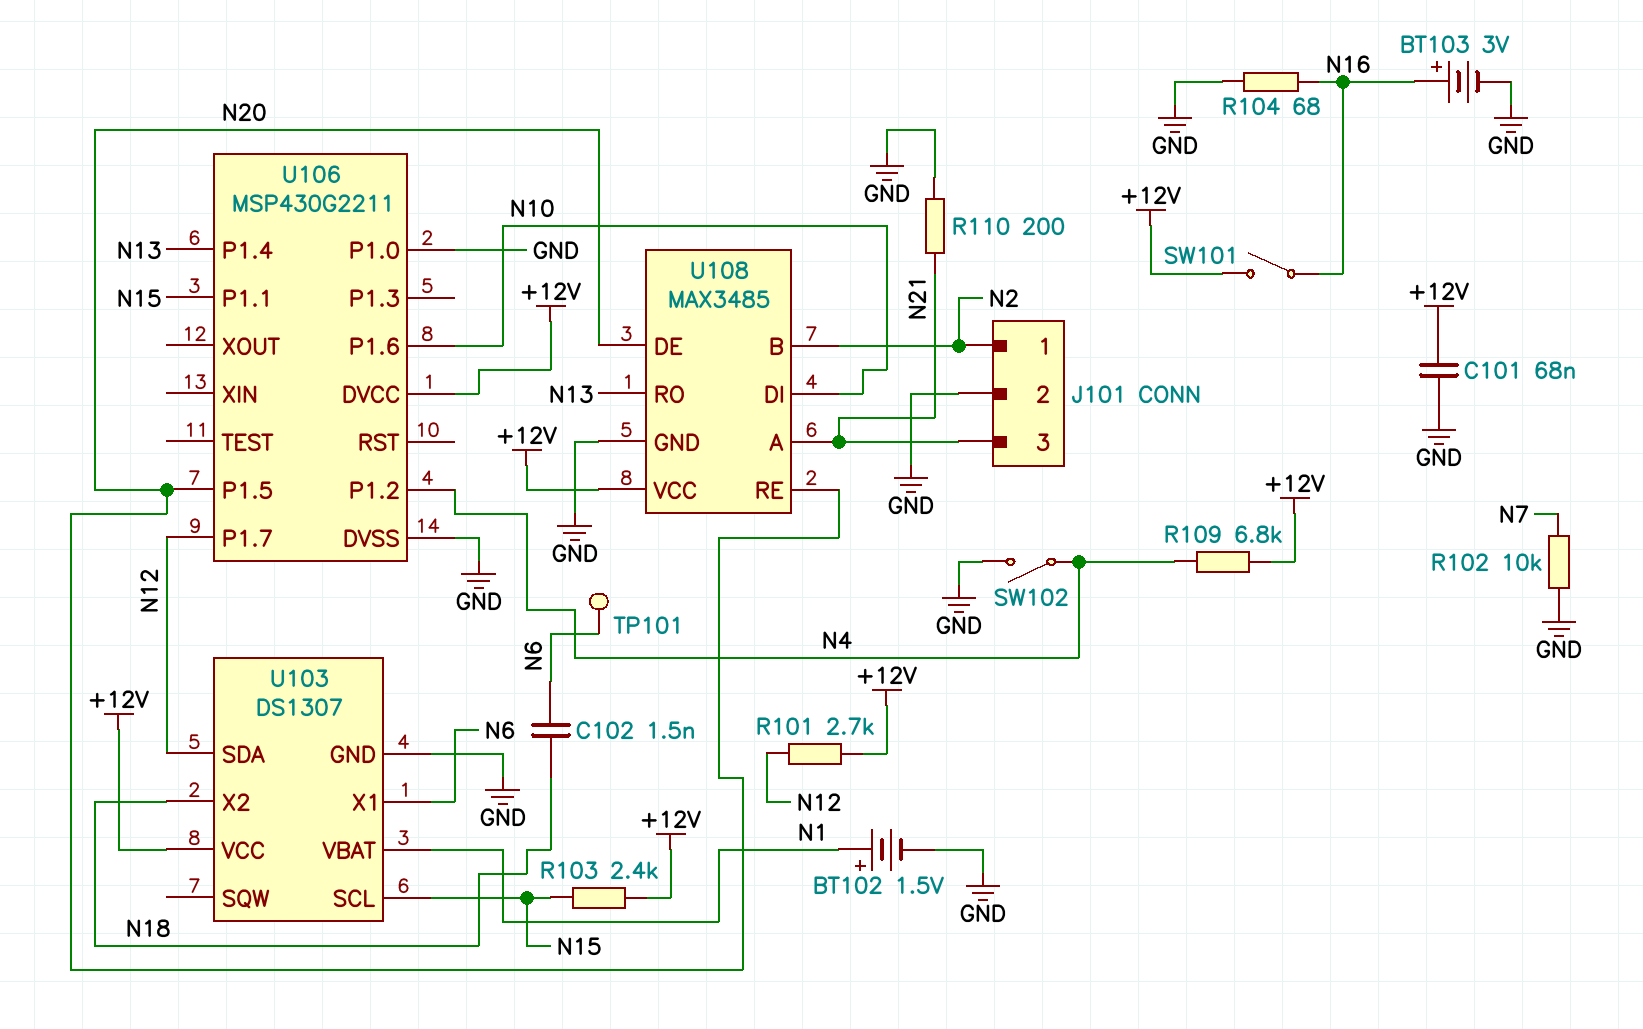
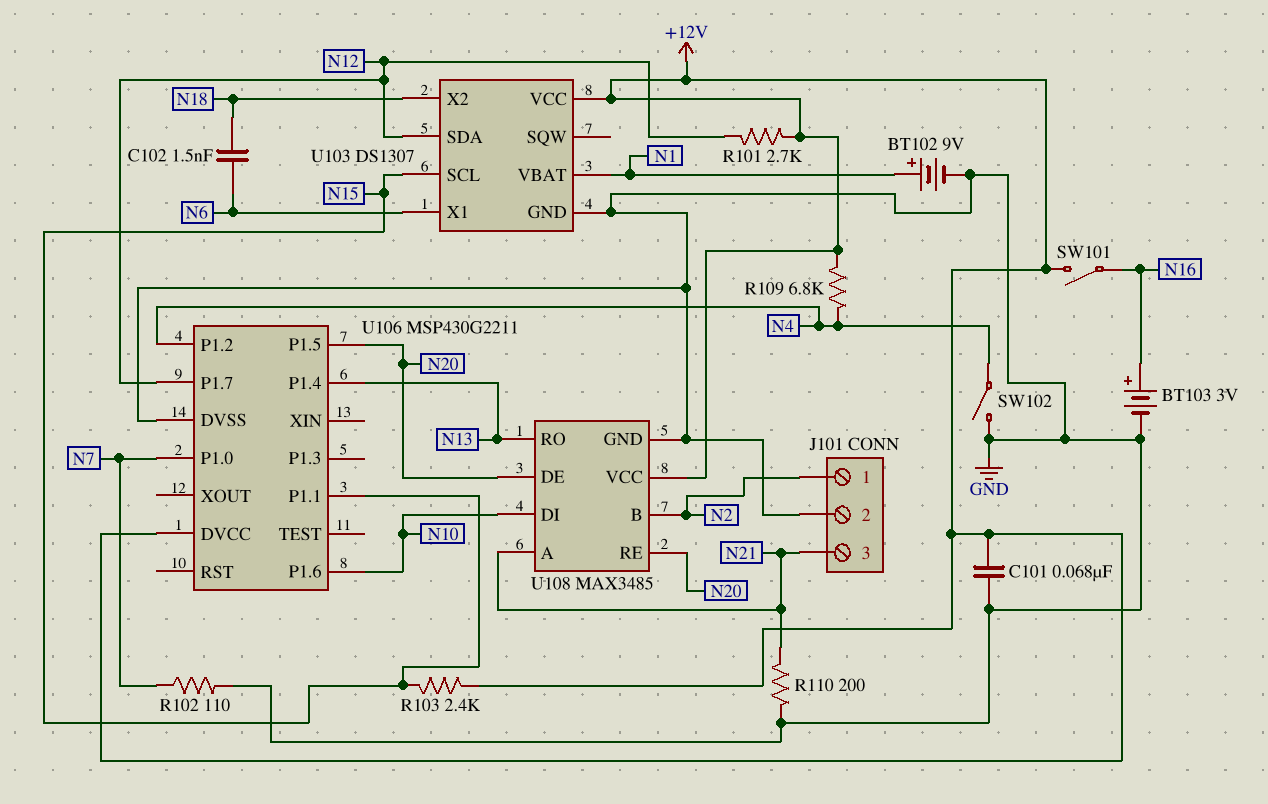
BT102: 1.5V (plus N1, minus GND) -> 9V (plus N1, minus GND)
R102: 10k (GND, N7) -> 110 (GND, N7)
R104: 68 (GND, N16) -> none
TP101: test point (N6) -> none
U106 pin P1.0: GND -> N7

